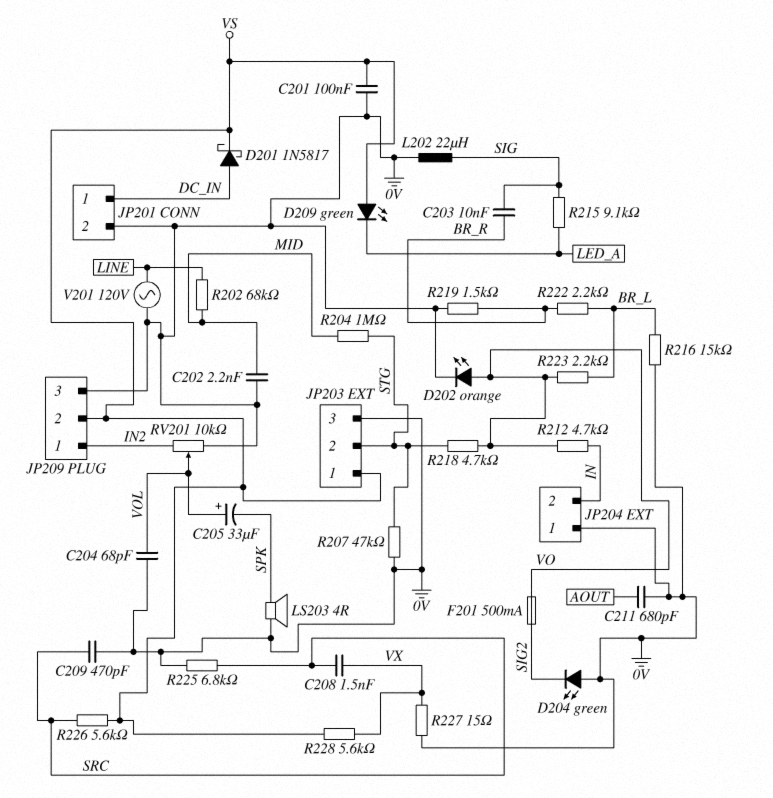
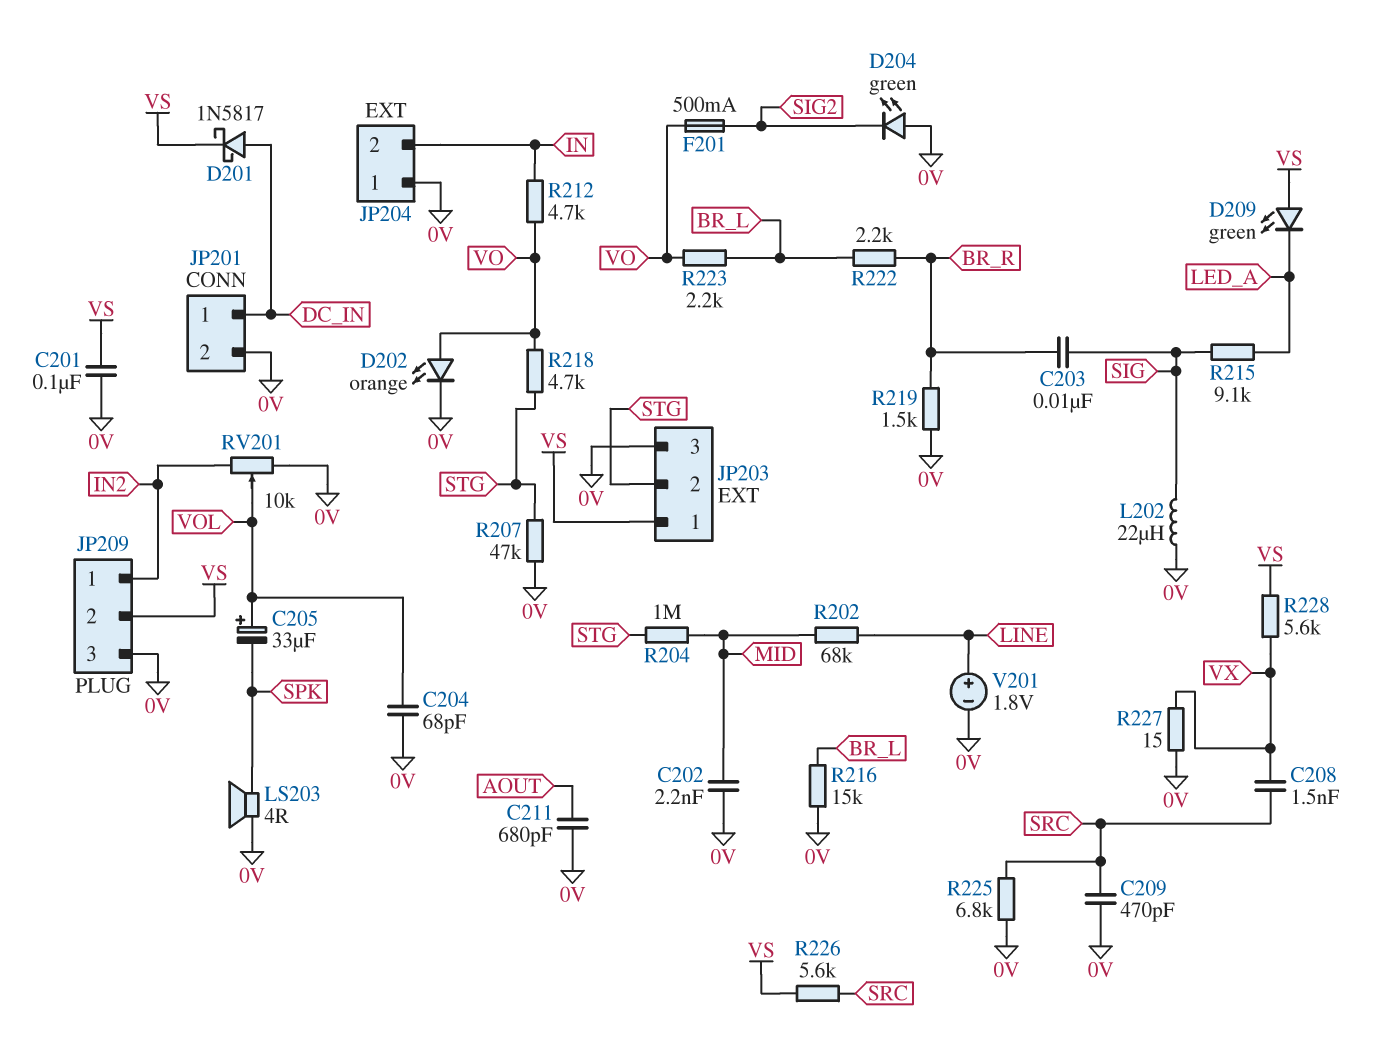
V201: AC 120V (0V, LINE) -> 1.8V (plus LINE, minus 0V)

